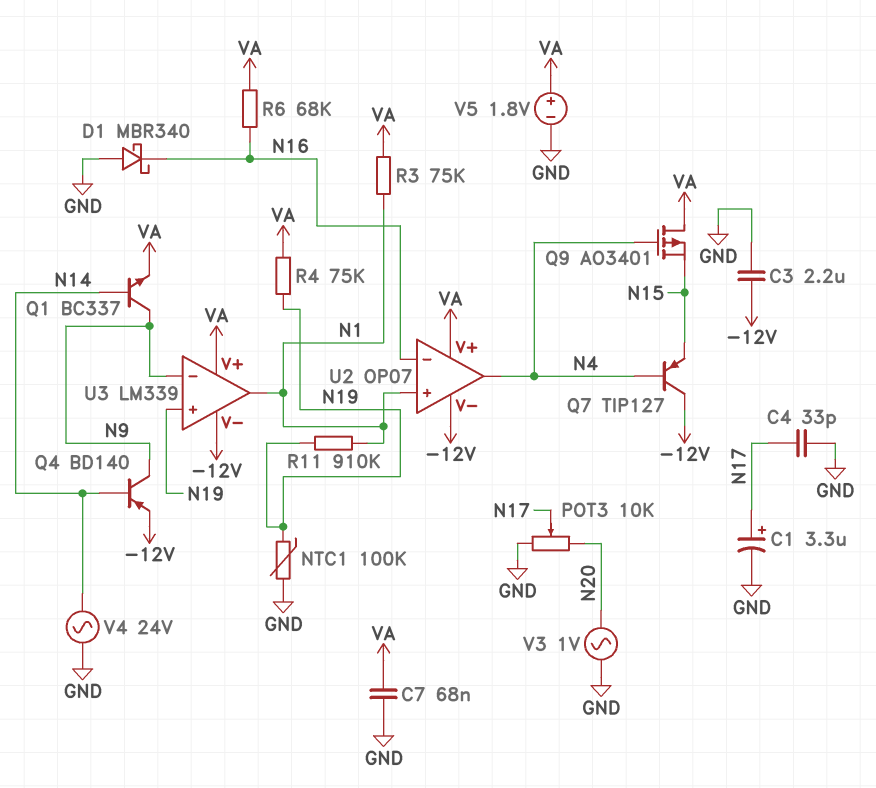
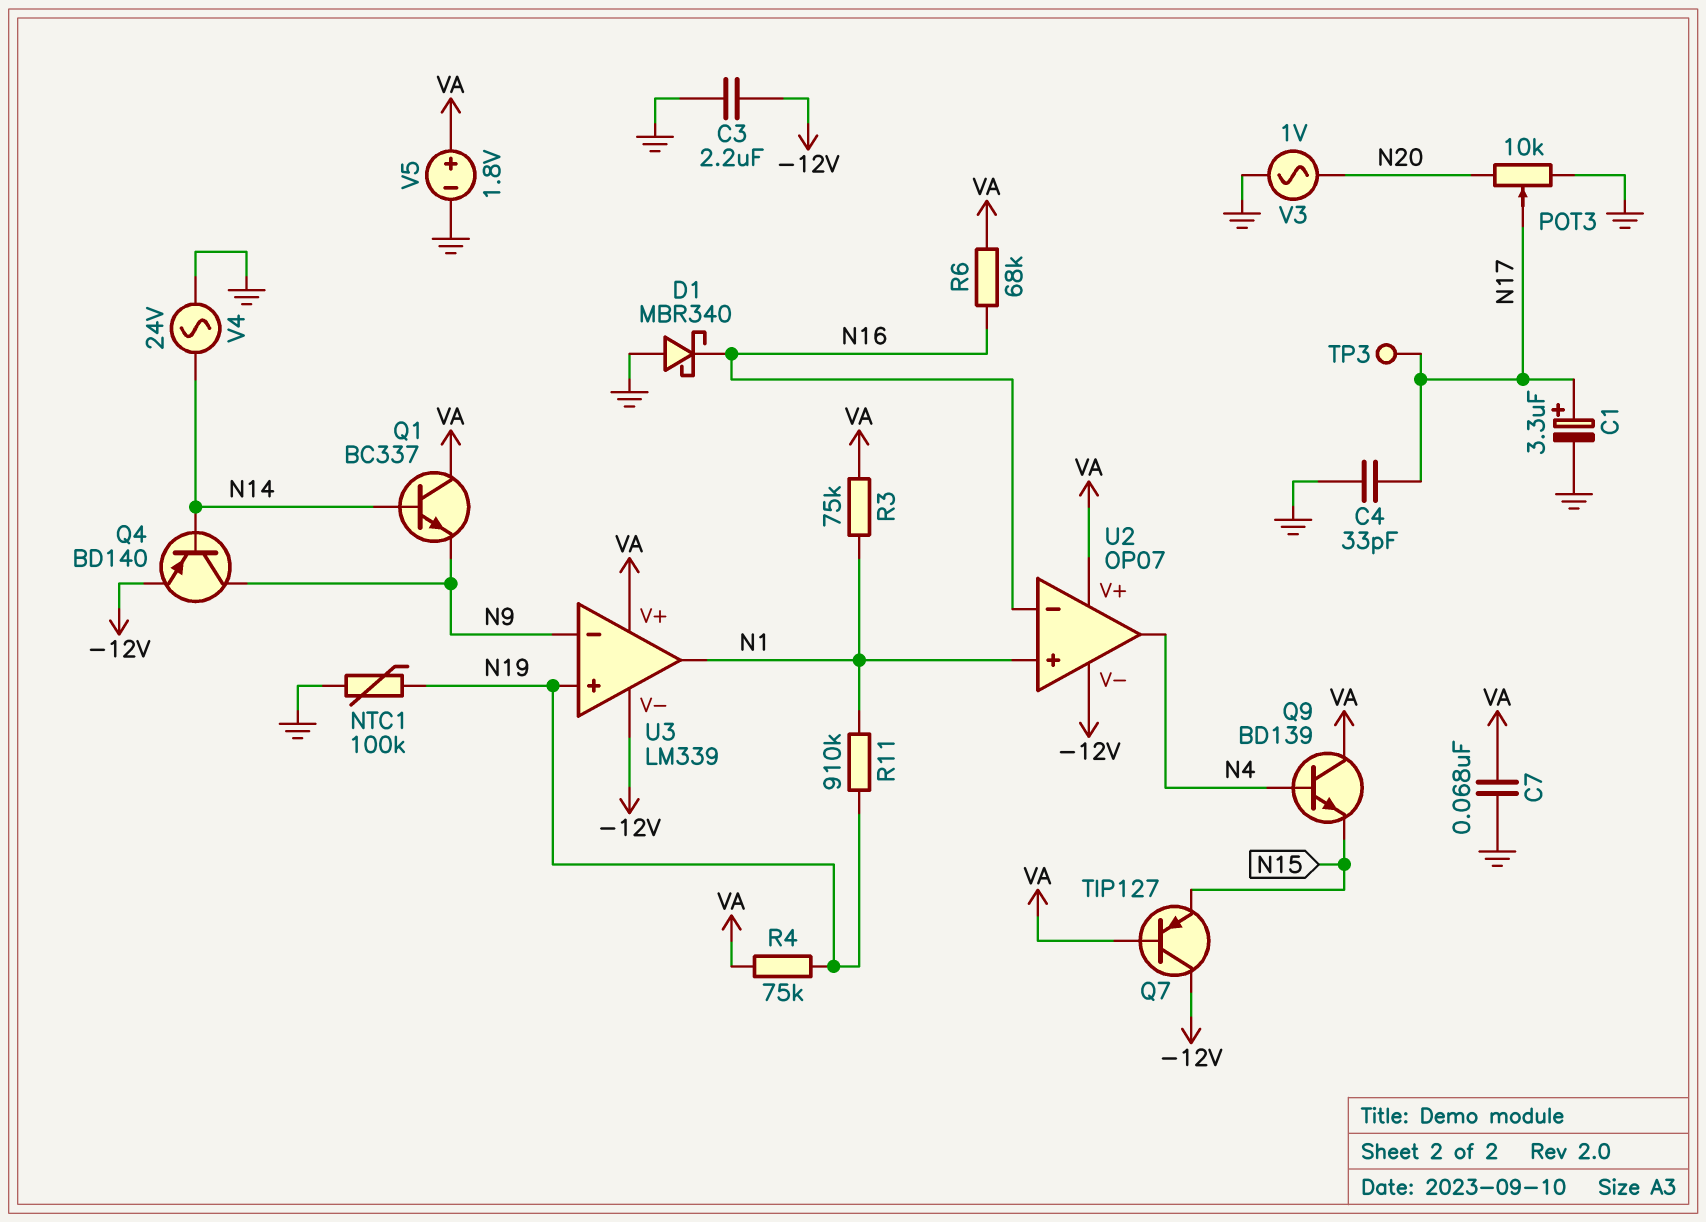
Q1: NPN BC337 (B N14, C N9, E VA) -> NPN BC337 (B N14, C VA, E N9)
Q7: PNP TIP127 (B N4, C -12V, E N15) -> PNP TIP127 (B VA, C -12V, E N15)
Q9: PMOS AO3401 (G N4, D VA, S N15) -> NPN BD139 (B N4, C VA, E N15)
TP3: none -> test point (N17)

